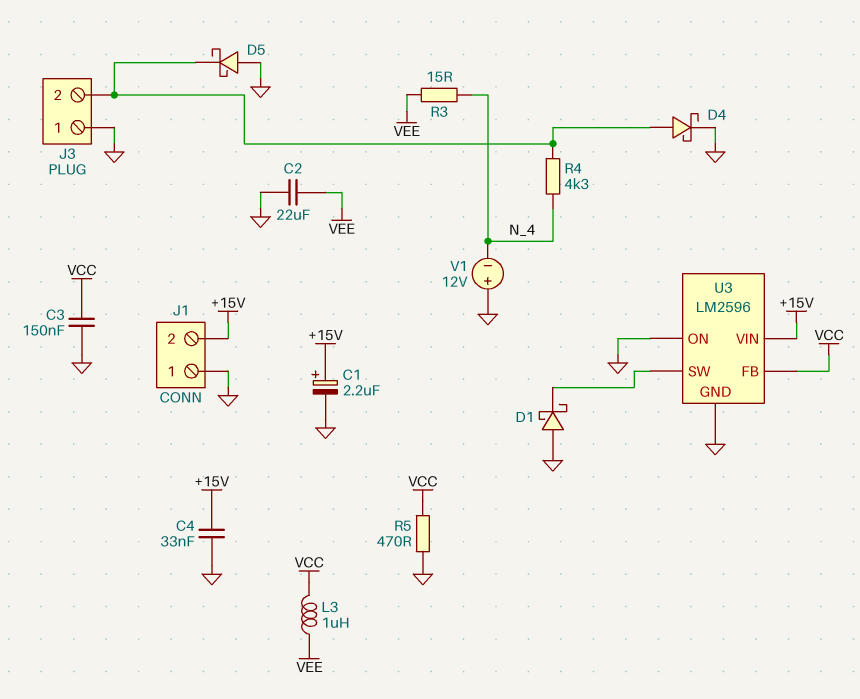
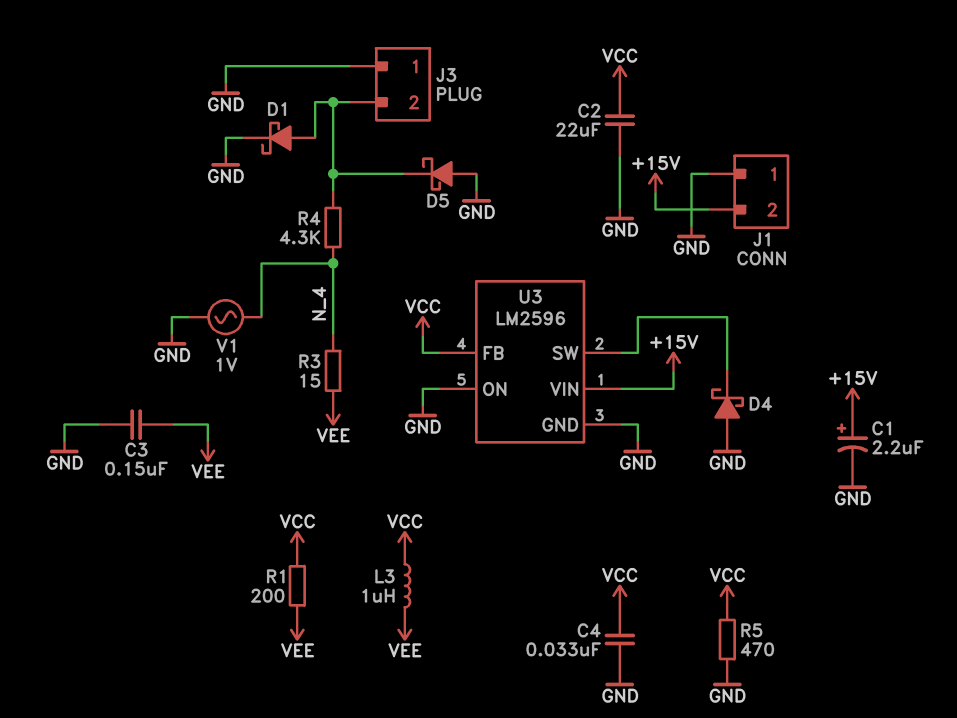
C2: 22uF (GND, VEE) -> 22uF (GND, VCC)
C3: 150nF (GND, VCC) -> 150nF (GND, VEE)
C4: 33nF (+15V, GND) -> 33nF (GND, VCC)
D1: schottky (A GND, K U3/SW) -> schottky (A J3/2, K GND)
D4: schottky (A J3/2, K GND) -> schottky (A GND, K U3/SW)
R1: none -> 200 (VCC, VEE)
V1: 12V (plus GND, minus N_4) -> AC 1V (GND, N_4)

